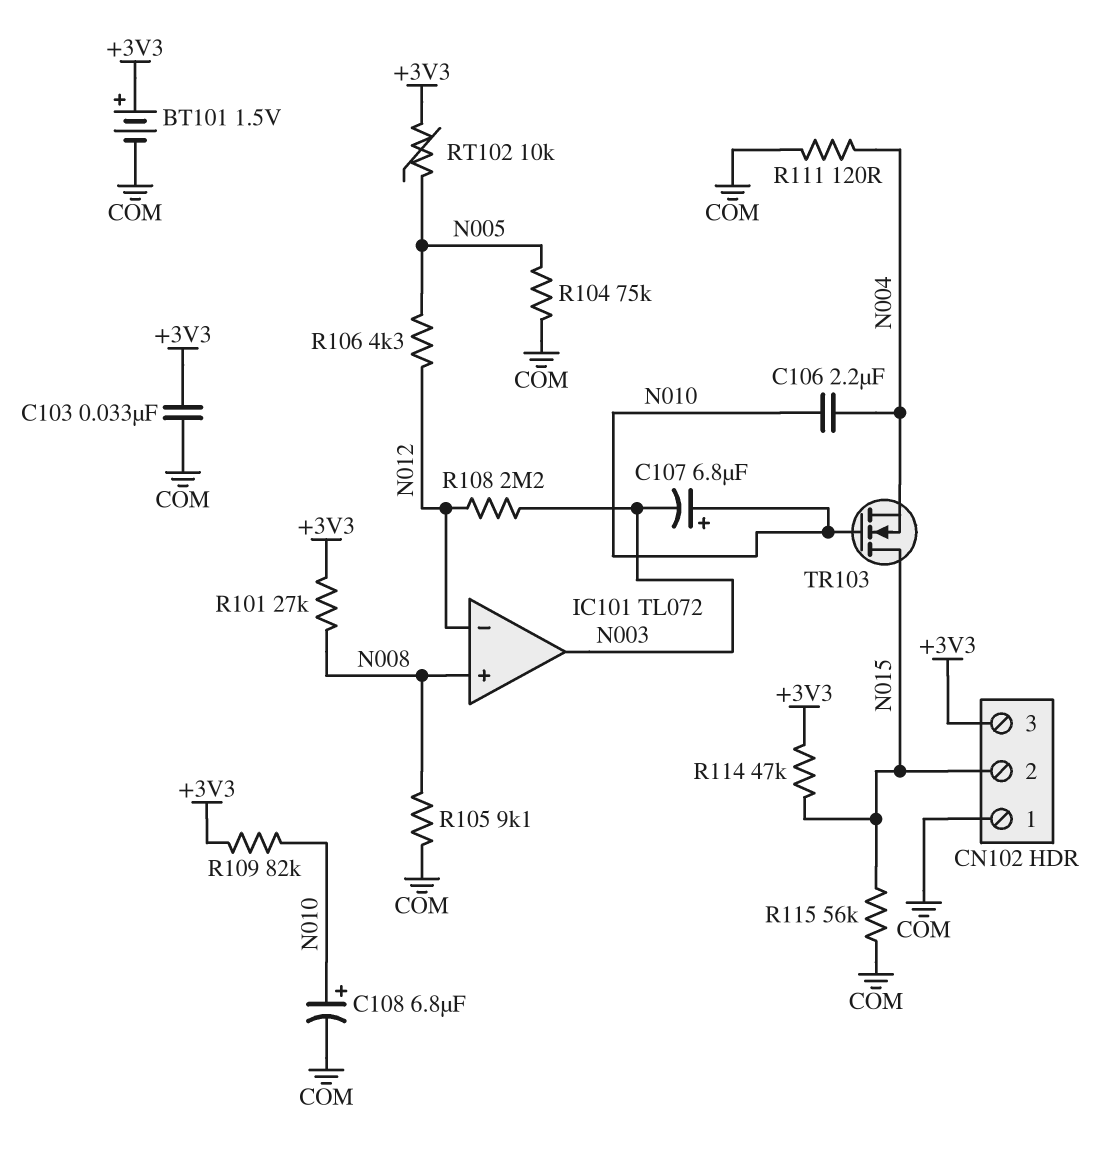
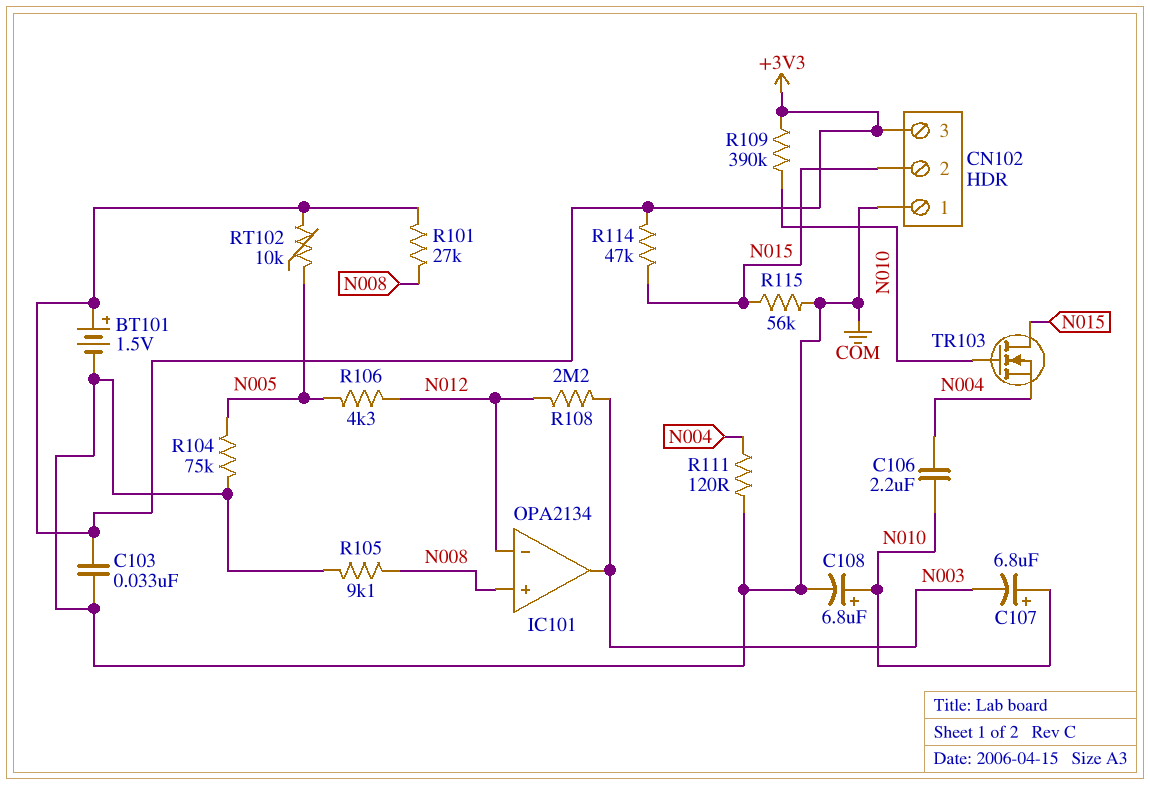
IC101: TL072 -> OPA2134
R109: 82k (+3V3, N010) -> 390k (+3V3, N010)

